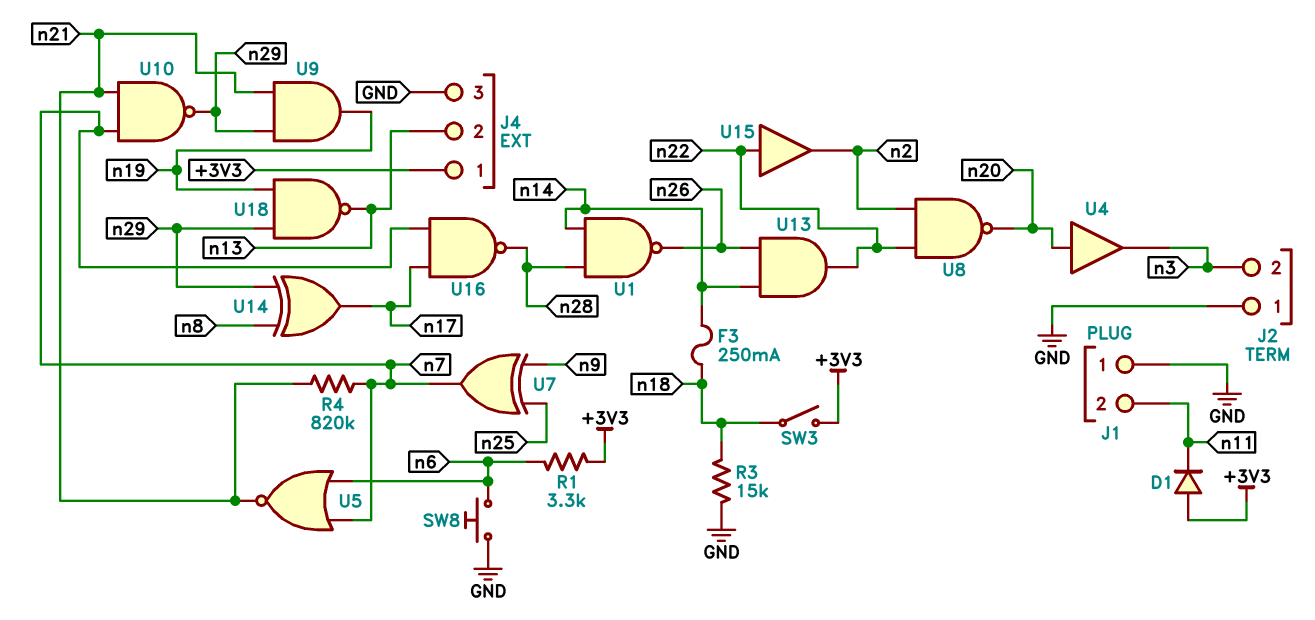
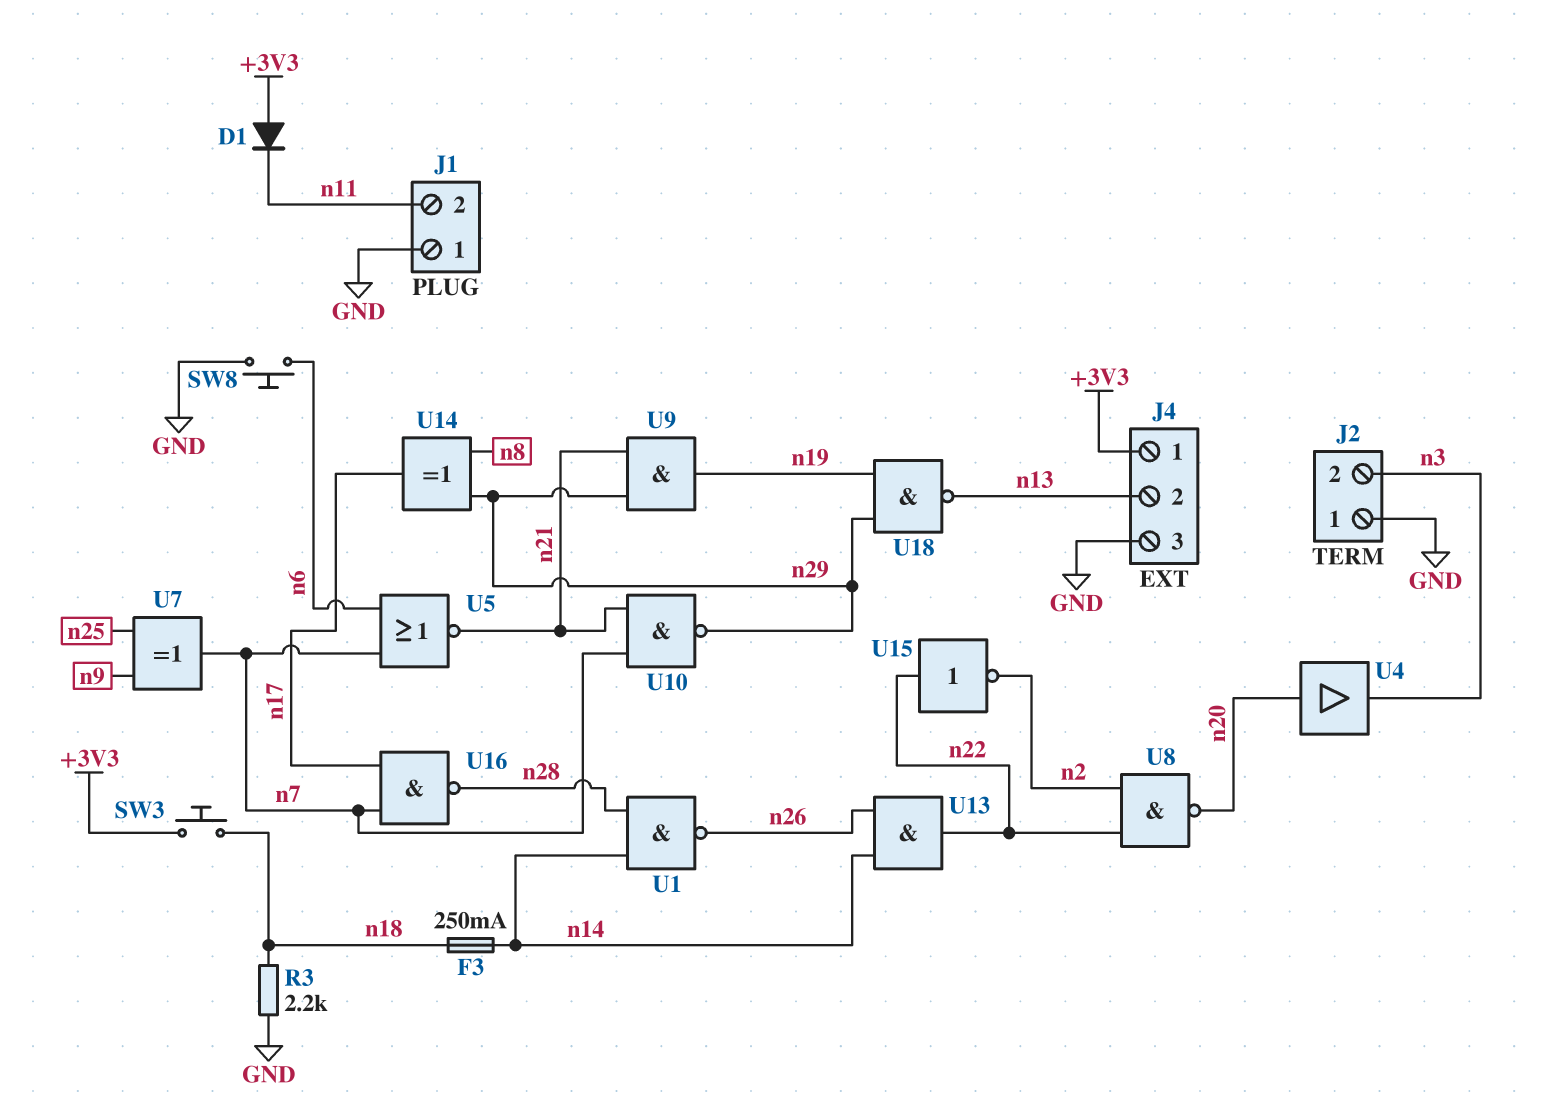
R1: 3.3k (+3V3, n6) -> none
R3: 15k (GND, n18) -> 2.2k (GND, n18)
R4: 820k (n7, n21) -> none
SW3: switch (+3V3, n18) -> button (+3V3, n18)
U15: buffer (in n22, out n2) -> NOT (in n22, out n2)

